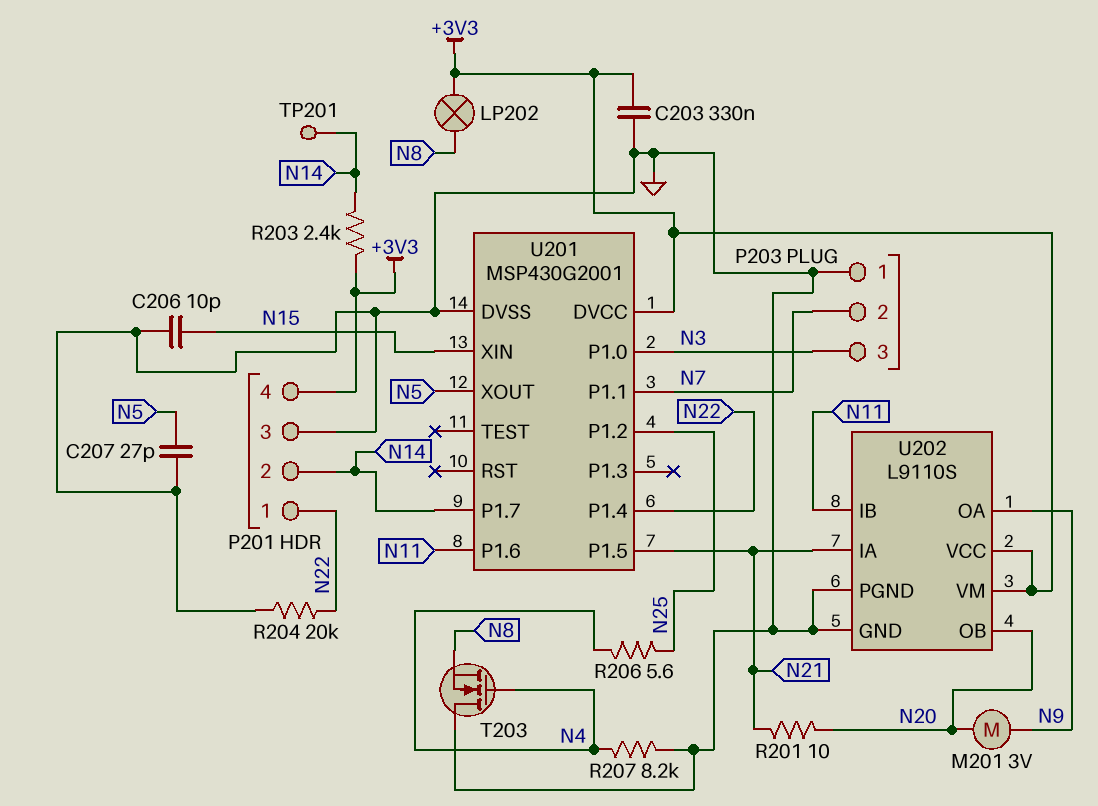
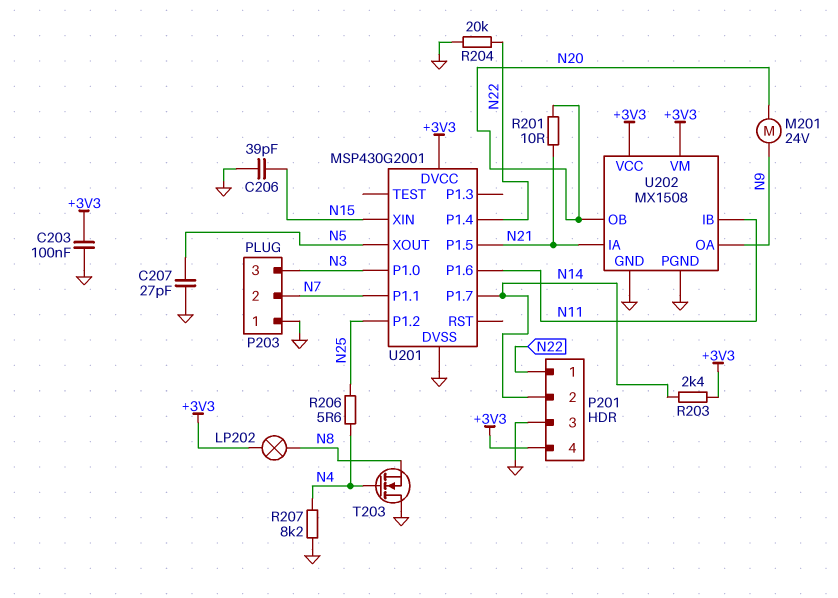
C203: 330nF (+3V3, GND) -> 100nF (+3V3, GND)
C206: 10pF (GND, N15) -> 39pF (GND, N15)
M201: motor 3V (N9, N20) -> motor 24V (N9, N20)
TP201: test point (N14) -> none
U202: L9110S -> MX1508

